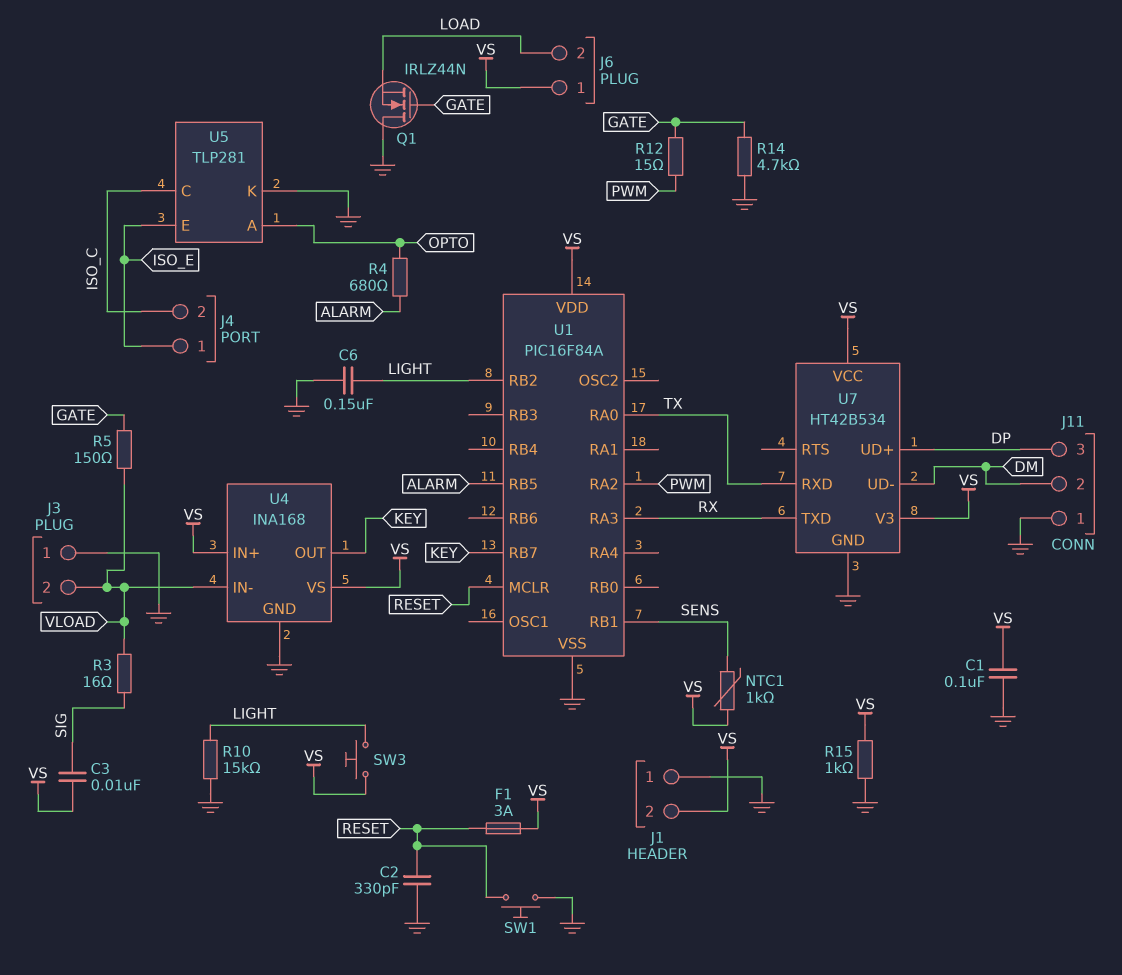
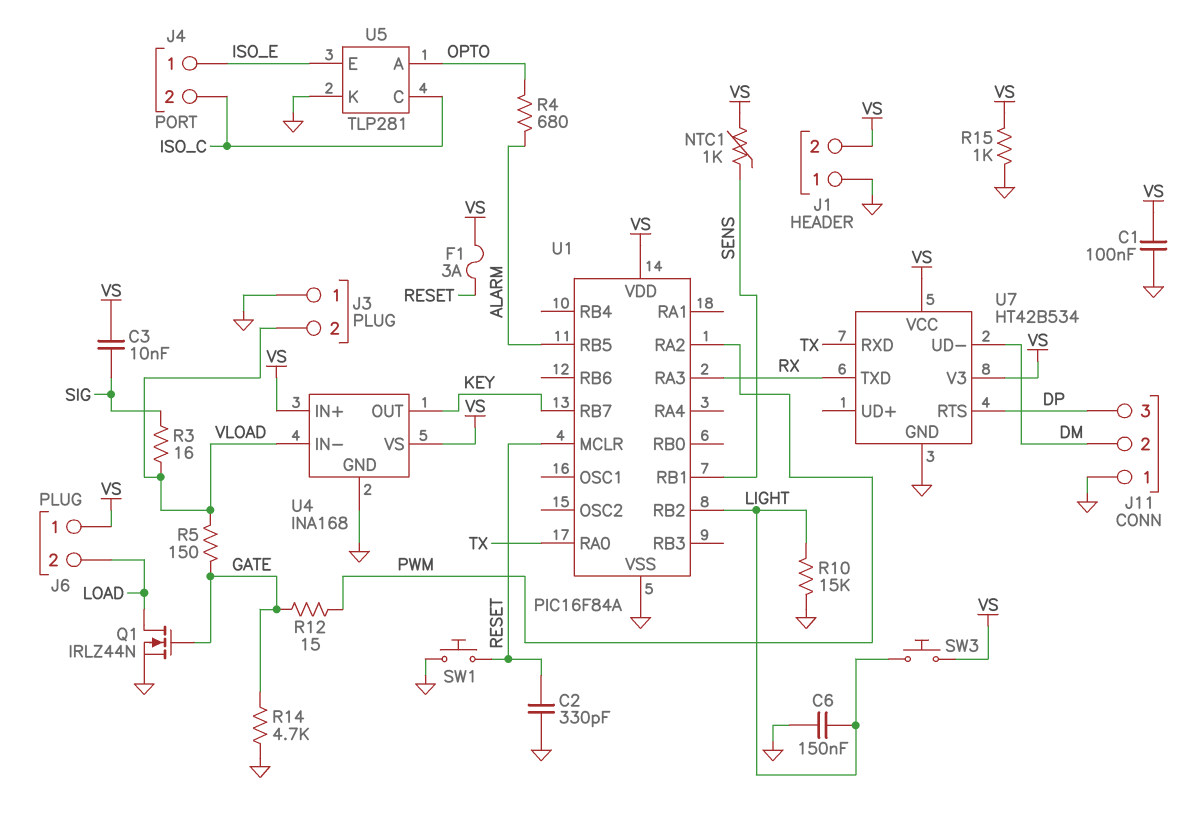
Q1: NMOS IRLZ44N (G GATE, D GND, S LOAD) -> NMOS IRLZ44N (G GATE, D LOAD, S GND)
U7 pin RTS: none -> DP
U7 pin UD+: DP -> none

